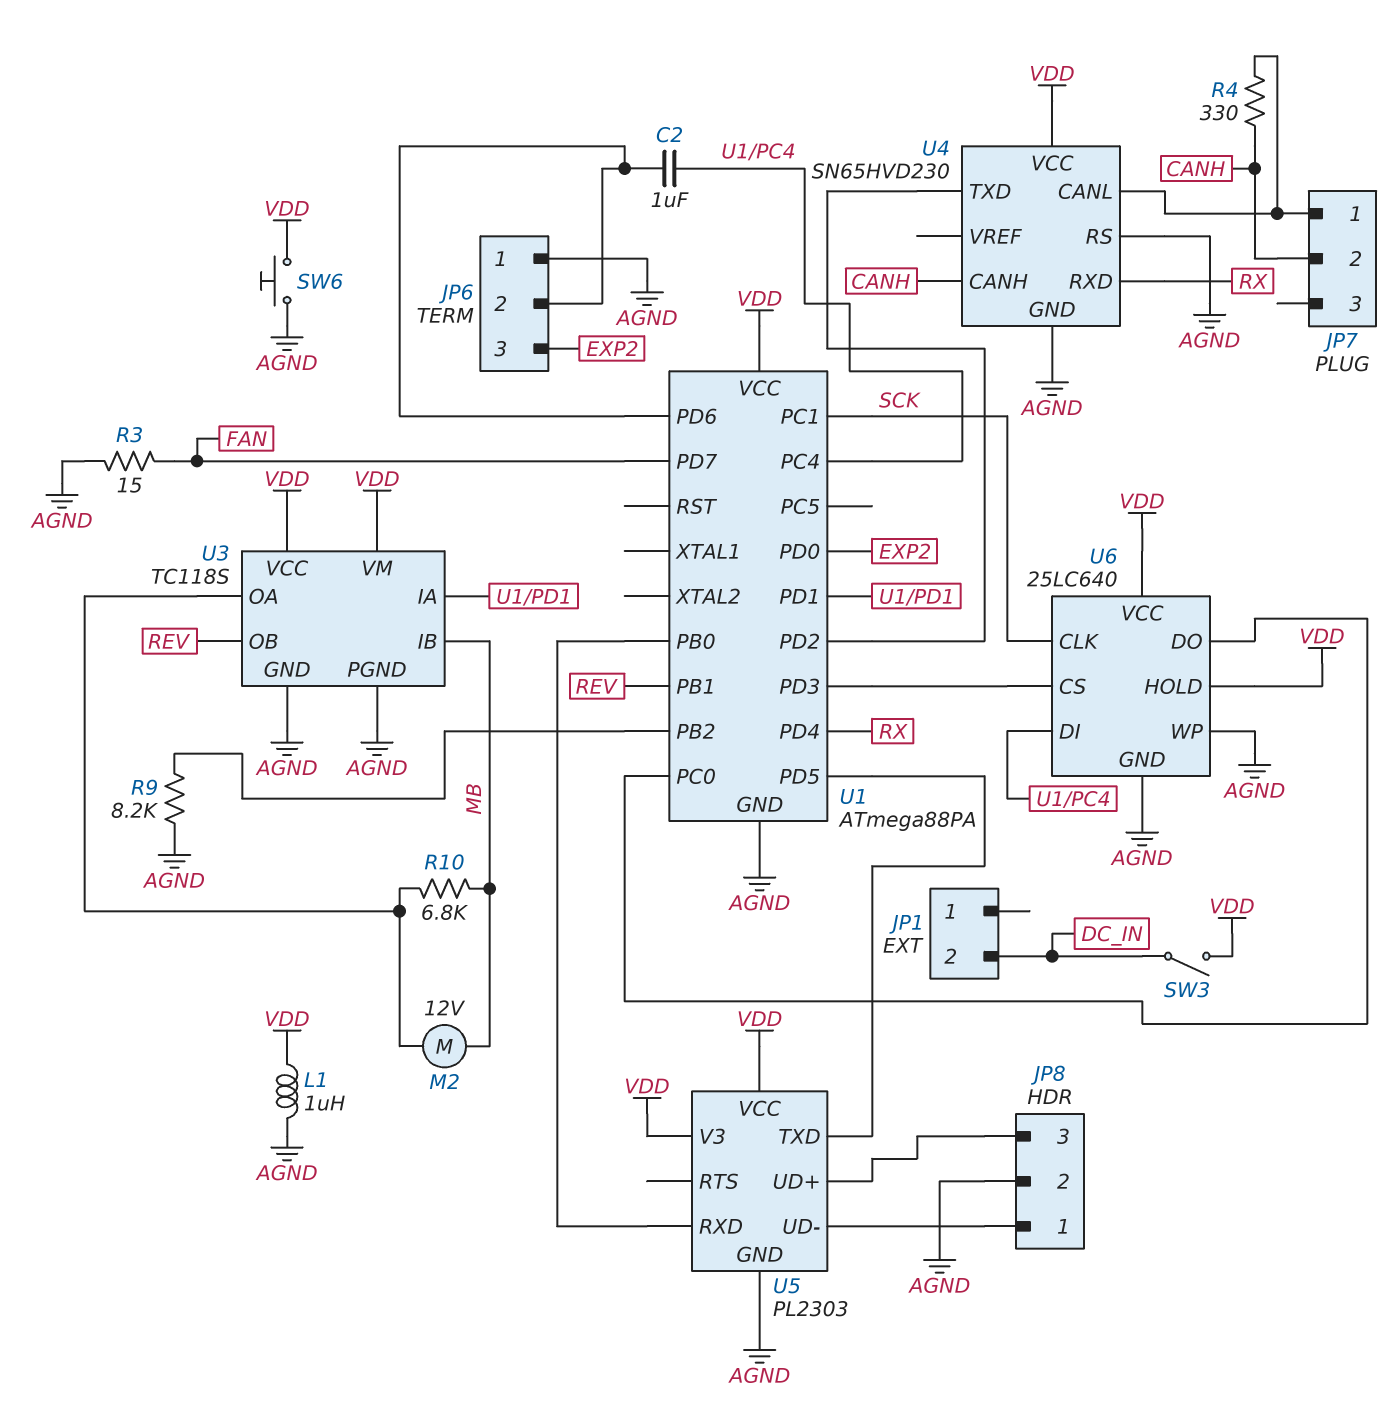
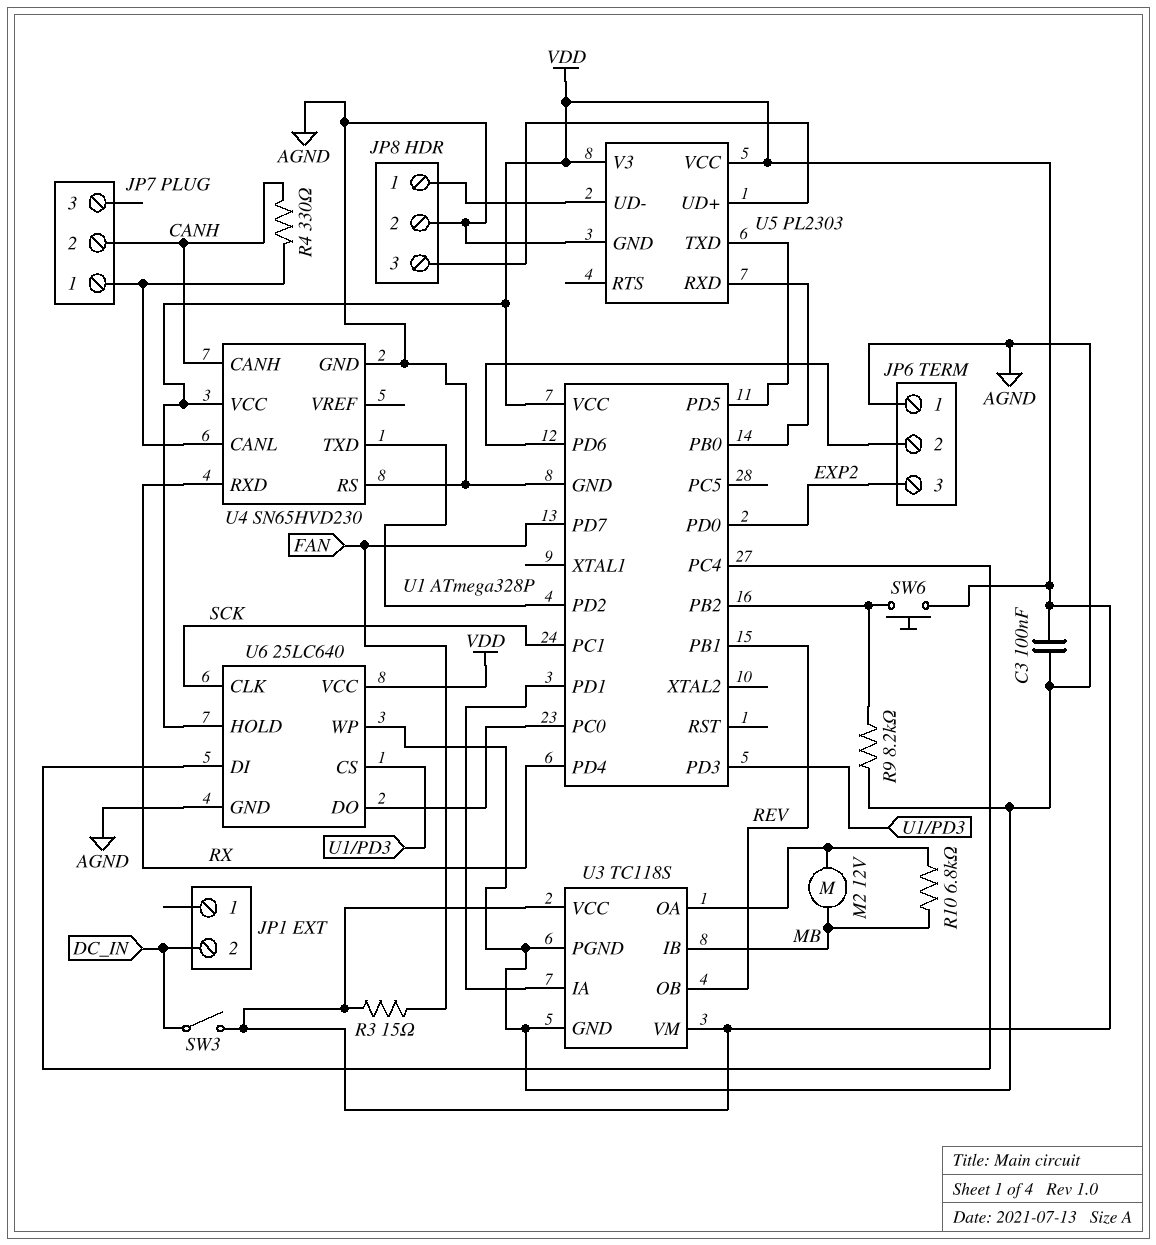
C2: 1uF (JP6/2, U1/PC4) -> none
C3: none -> 100nF (AGND, VDD)
L1: 1uH (AGND, VDD) -> none
R3: 15 (AGND, FAN) -> 15 (FAN, VDD)
SW6: button (AGND, VDD) -> button (U1/PB2, VDD)
U1: ATmega88PA -> ATmega328P

